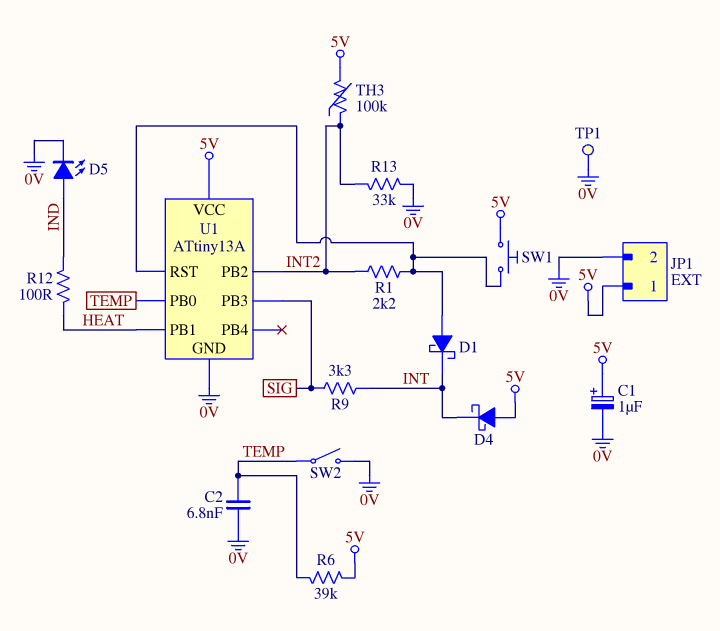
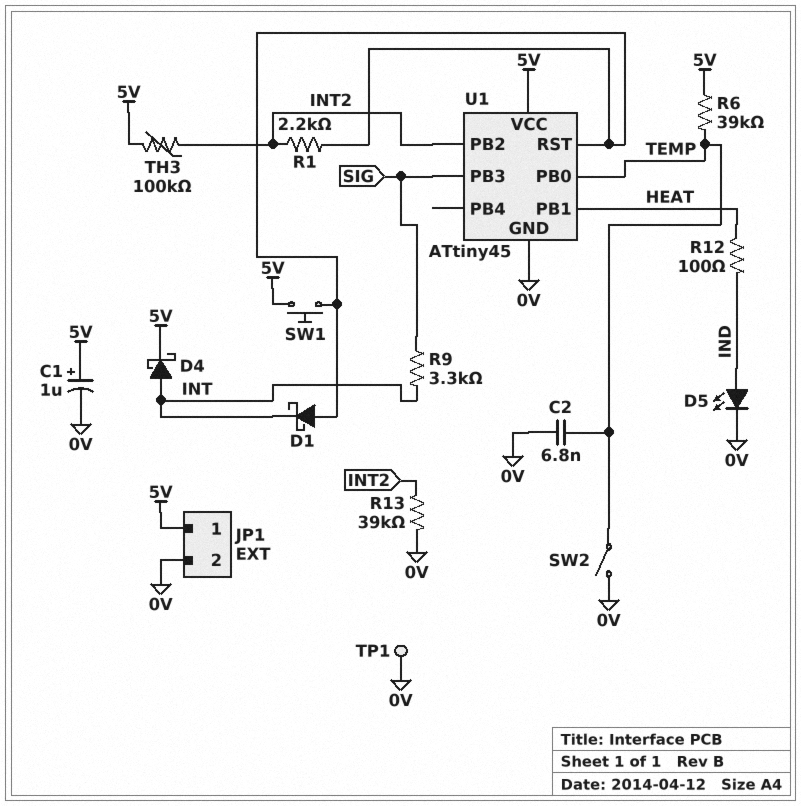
D4: schottky (A 5V, K INT) -> schottky (A INT, K 5V)
R13: 33k (0V, INT2) -> 39k (0V, INT2)
U1: ATtiny13A -> ATtiny45

